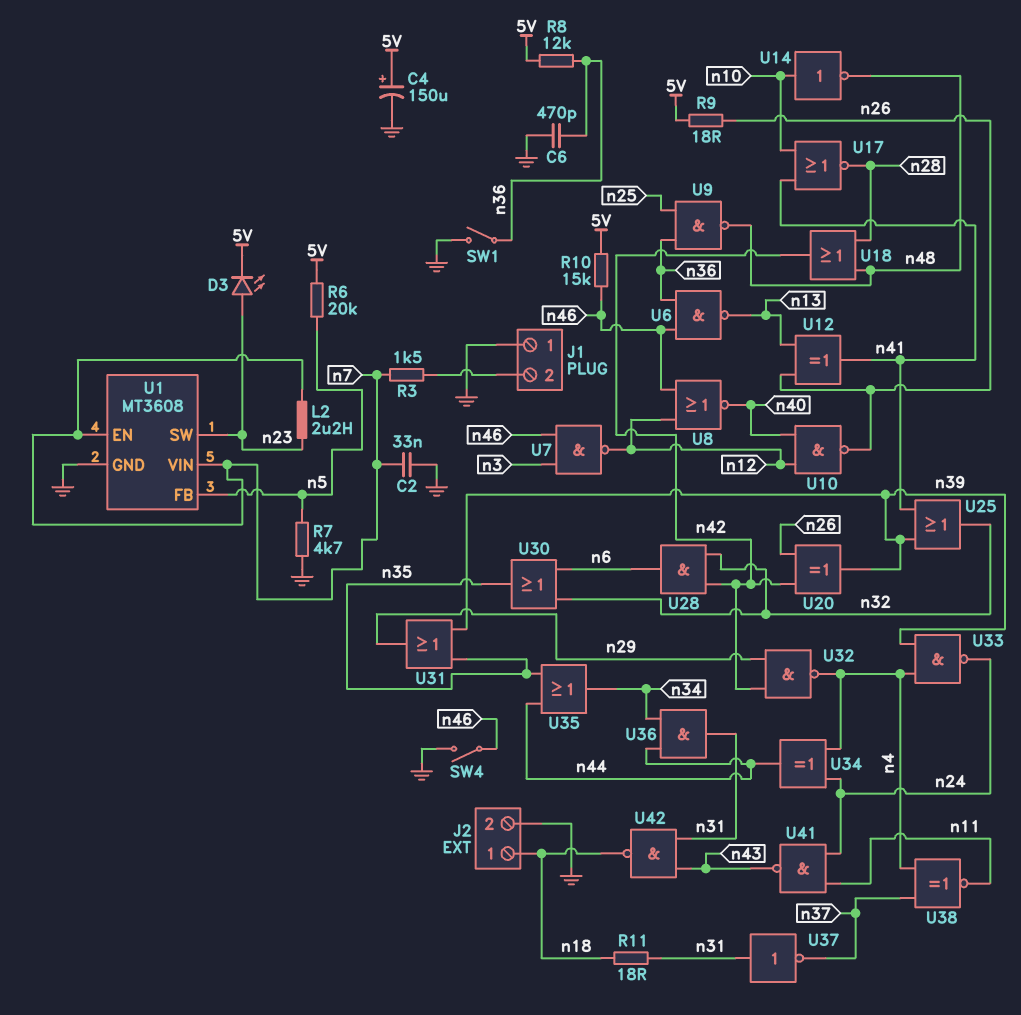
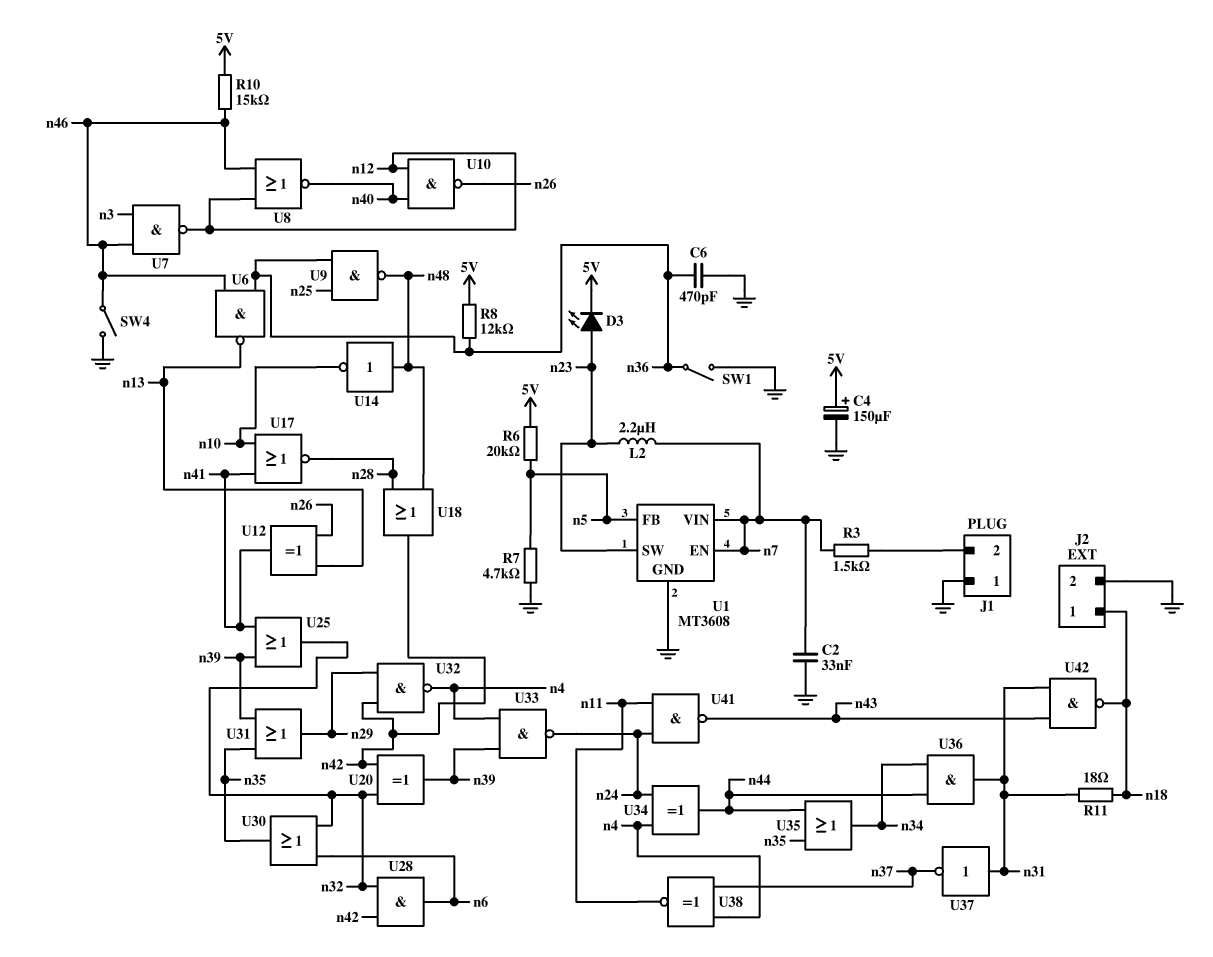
R9: 18 (5V, n26) -> none
U14: NOT (in n10, out n48) -> NOT (in n48, out n10)
U20: XOR (in n26, in n42, out n39) -> XOR (in n32, in n42, out n39)

